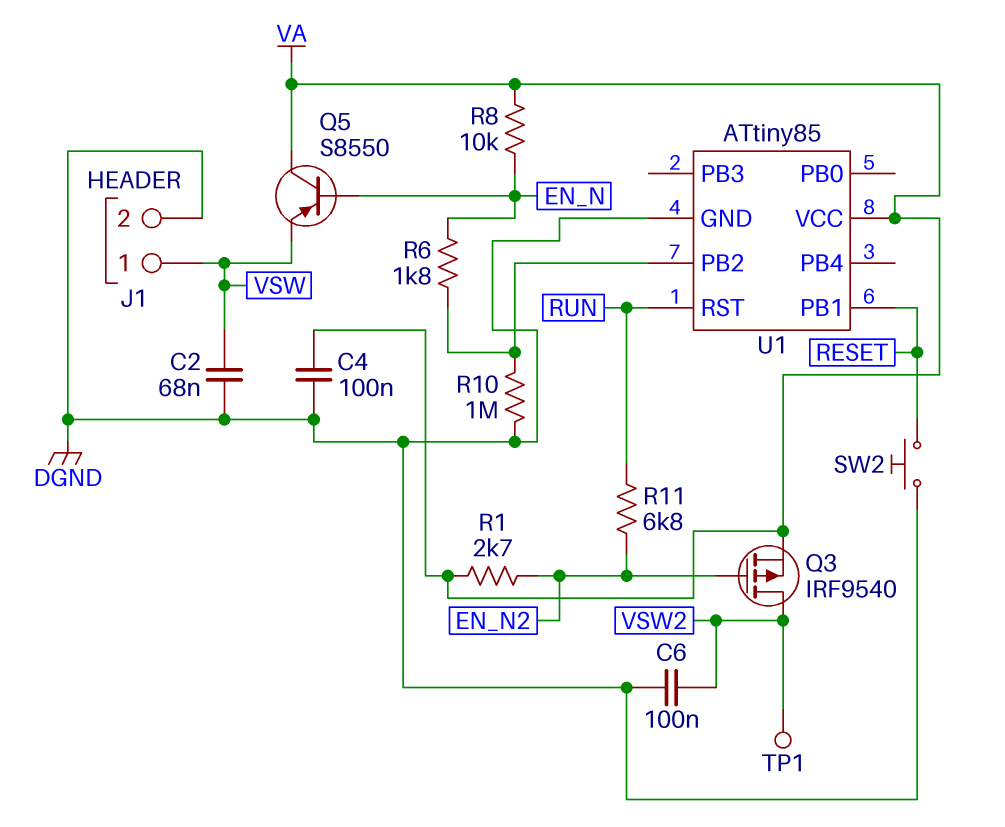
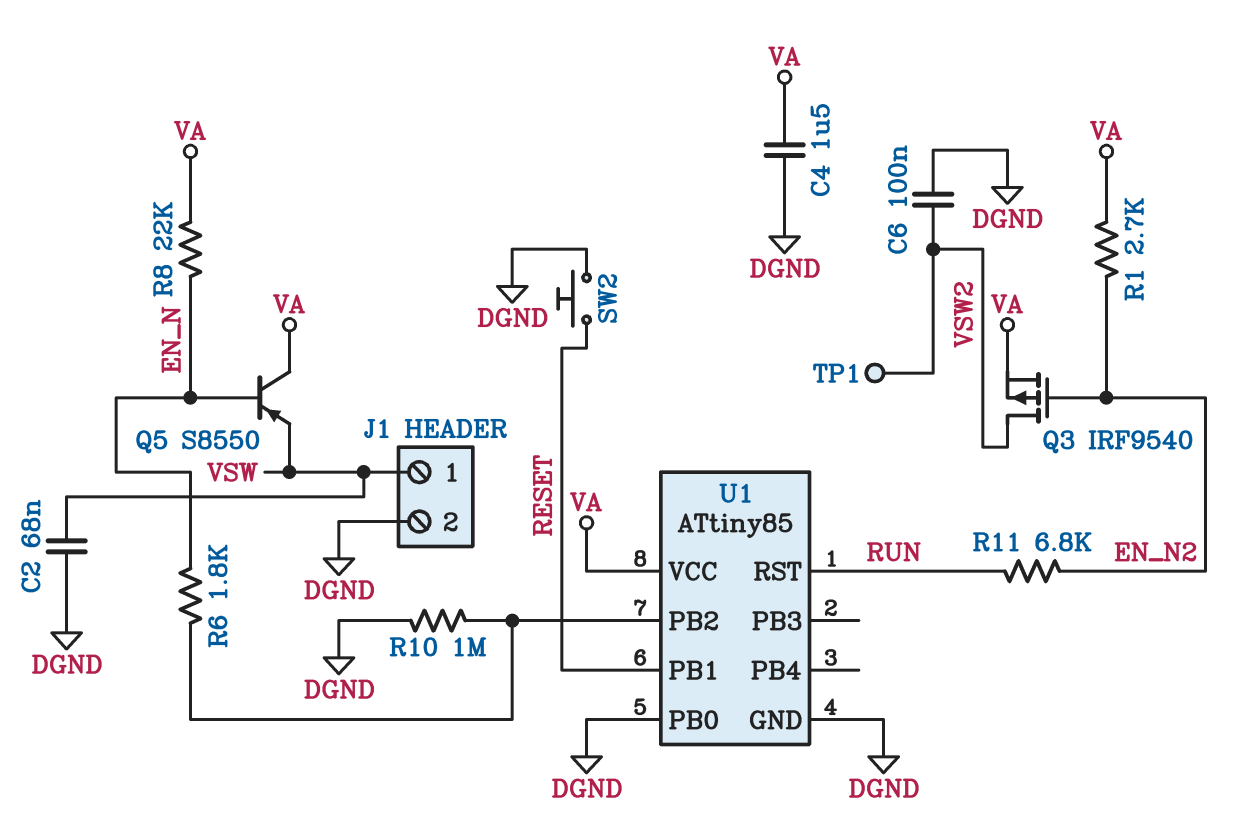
C4: 100nF (DGND, VA) -> 1.5uF (DGND, VA)
R8: 10k (EN_N, VA) -> 22k (EN_N, VA)
U1 pin PB0: none -> DGND

